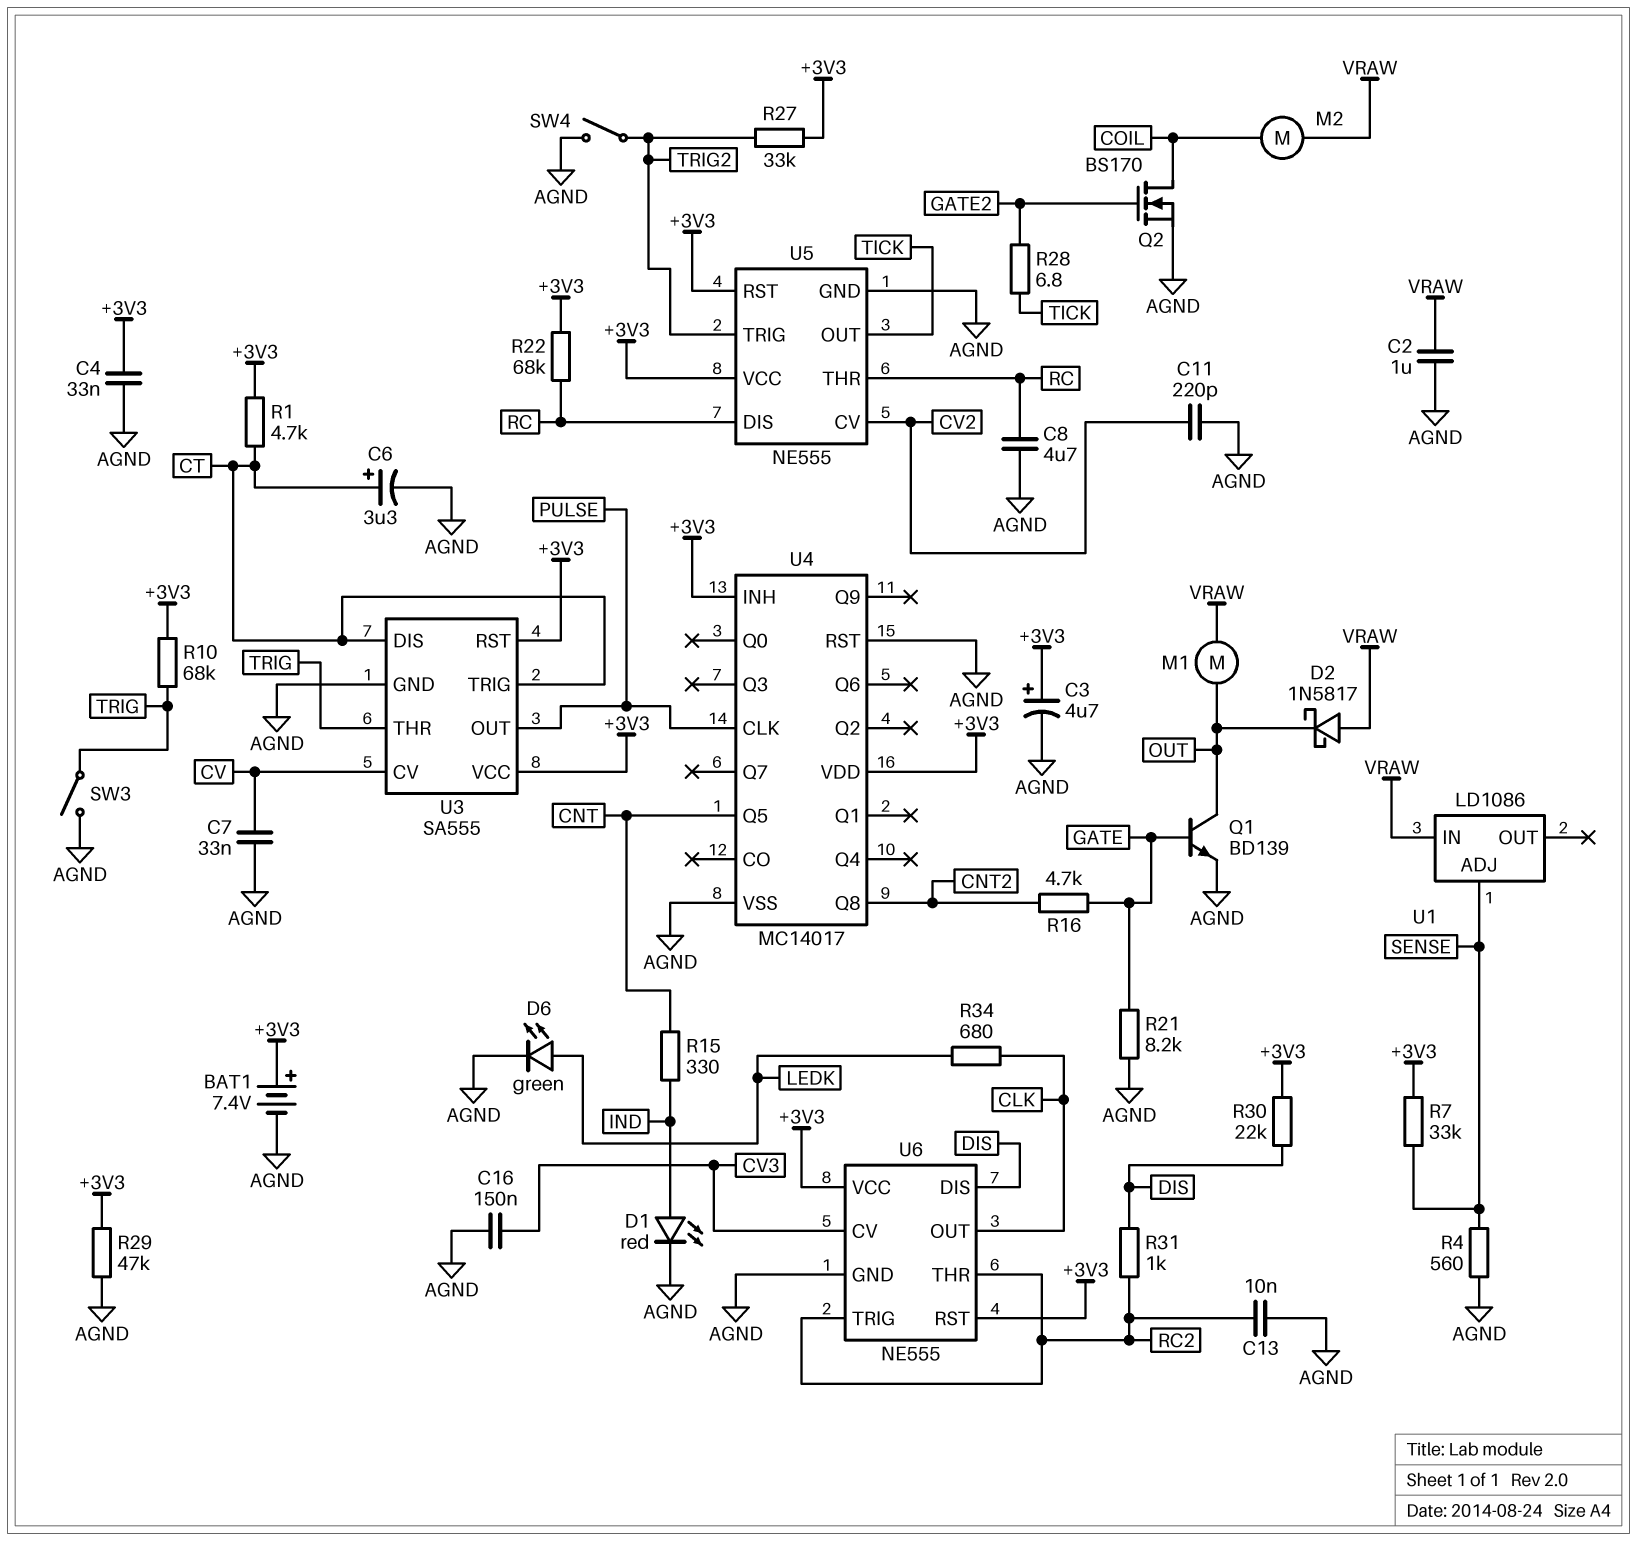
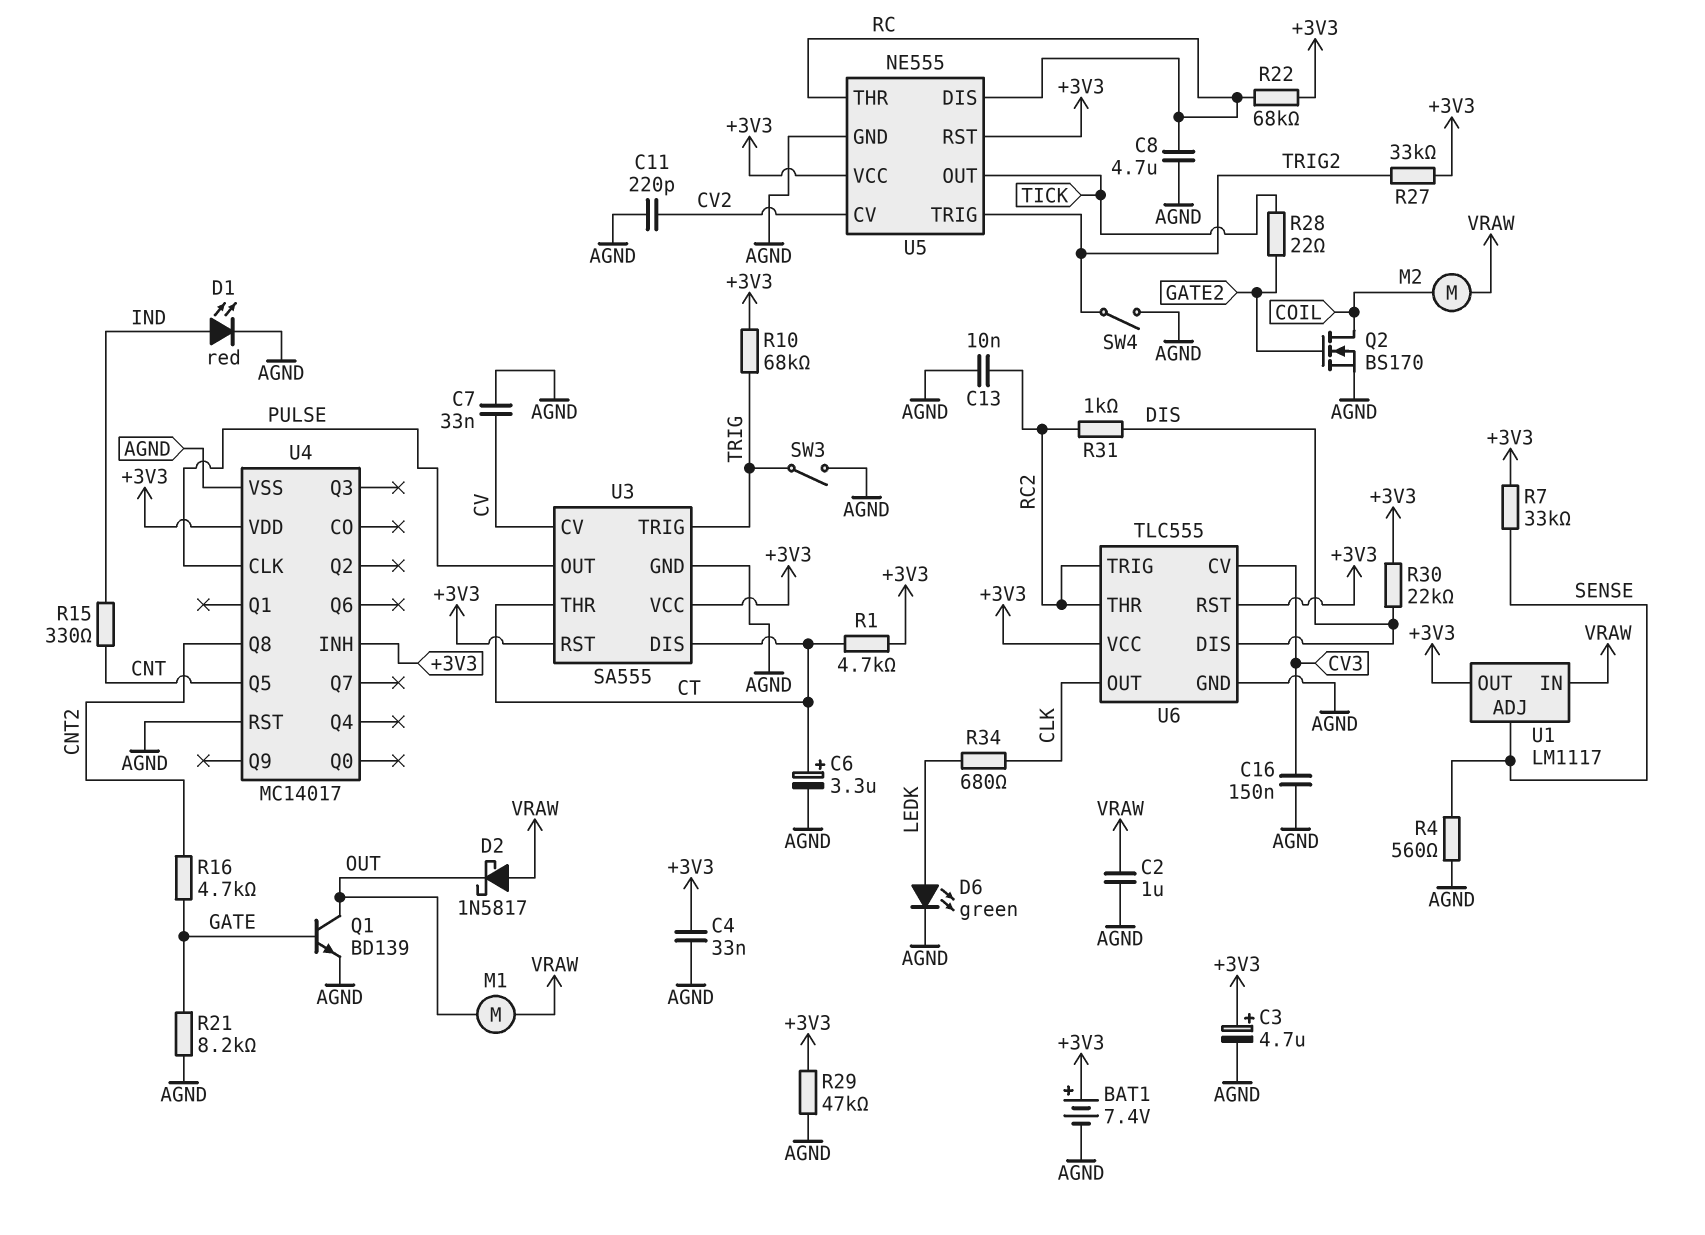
R28: 6.8 (GATE2, TICK) -> 22 (GATE2, TICK)
U1: LD1086 -> LM1117
U1 pin OUT: none -> +3V3
U3 pin THR: TRIG -> CT
U3 pin TRIG: CT -> TRIG
U6: NE555 -> TLC555

